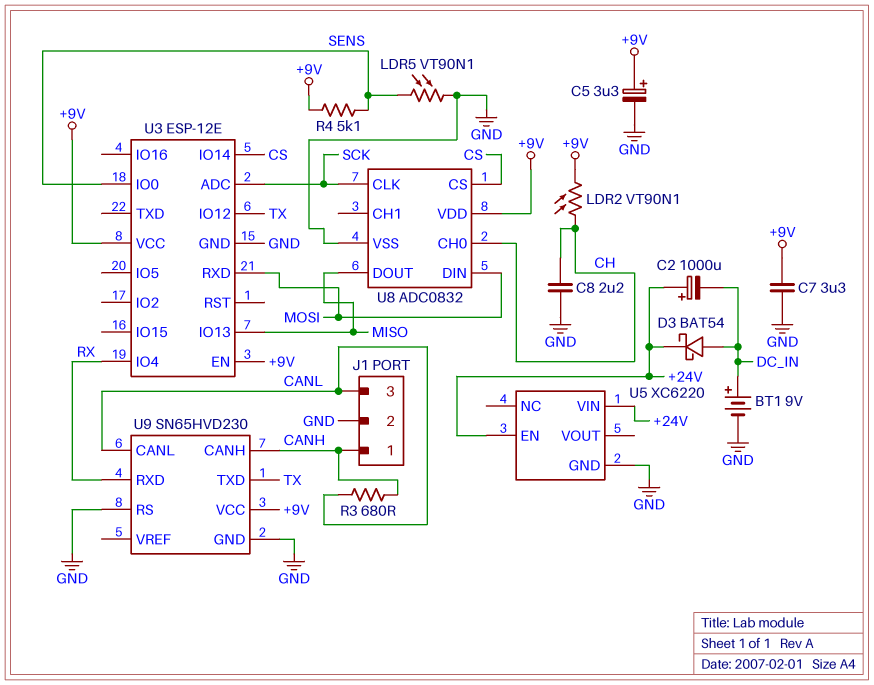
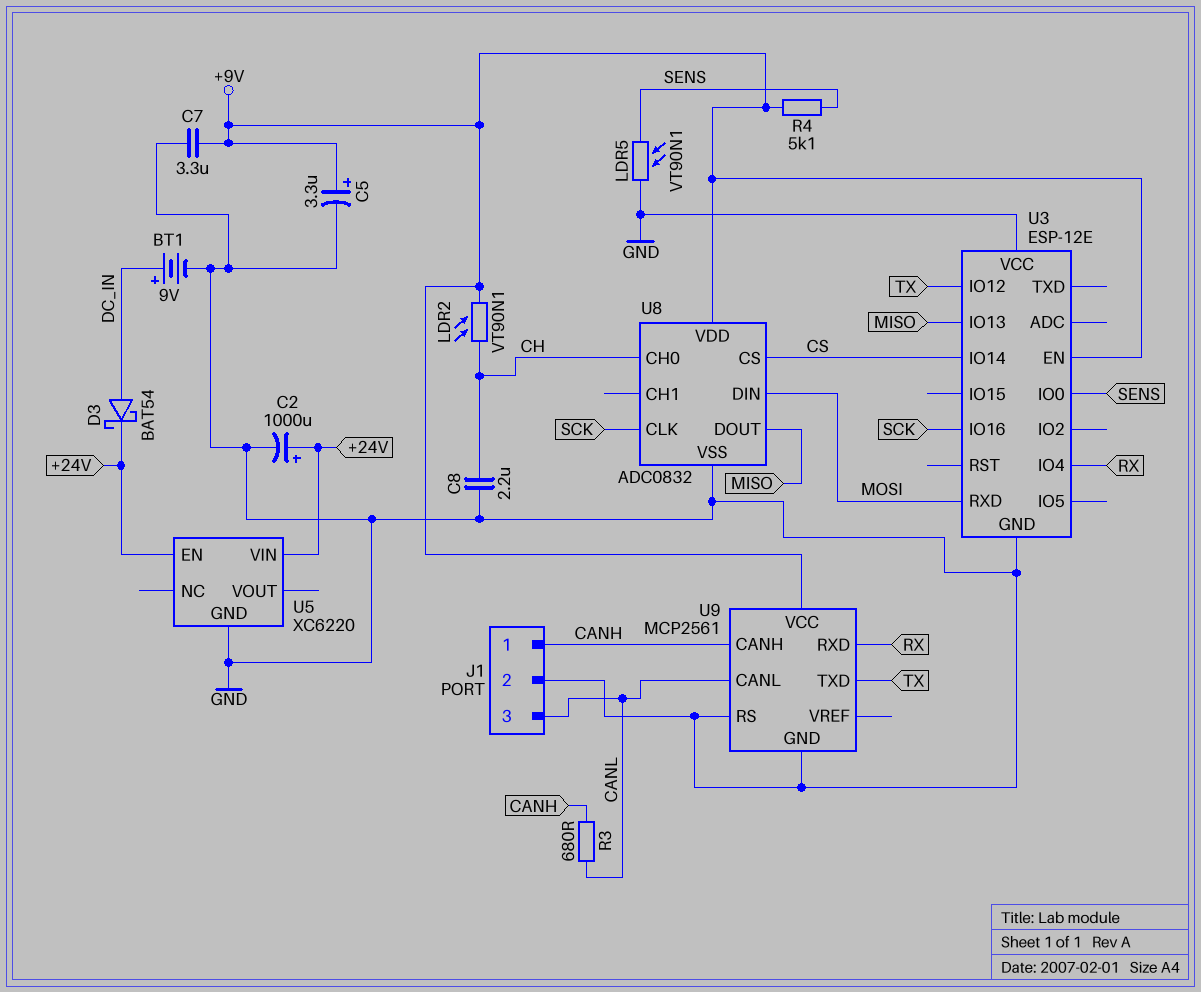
C2: 1000uF (plus +24V, minus DC_IN) -> 1000uF (plus +24V, minus GND)
U3 pin ADC: SCK -> none
U3 pin IO16: none -> SCK
U3 pin VCC: +9V -> GND
U9: SN65HVD230 -> MCP2561

